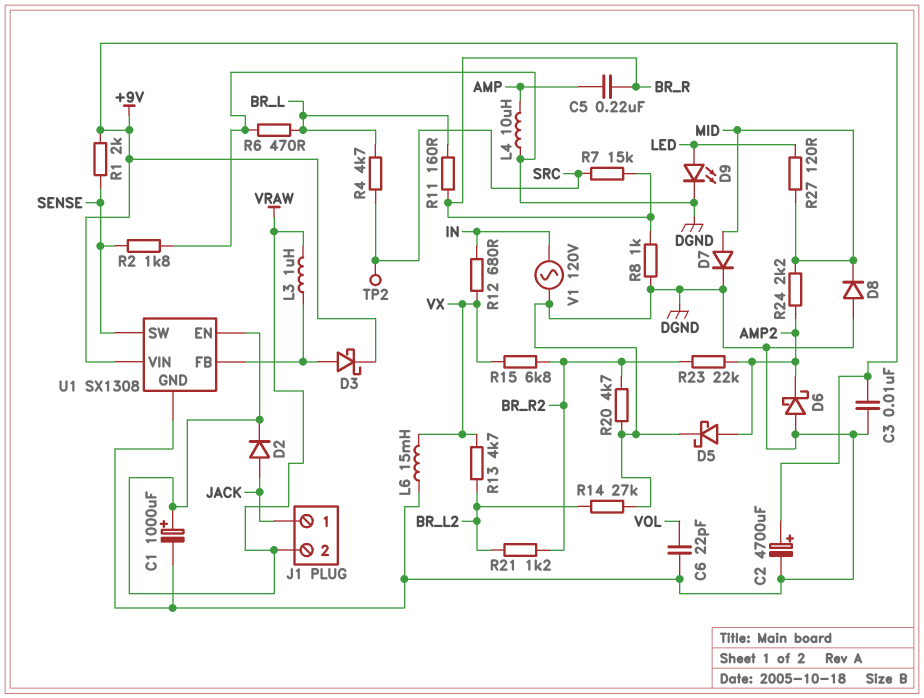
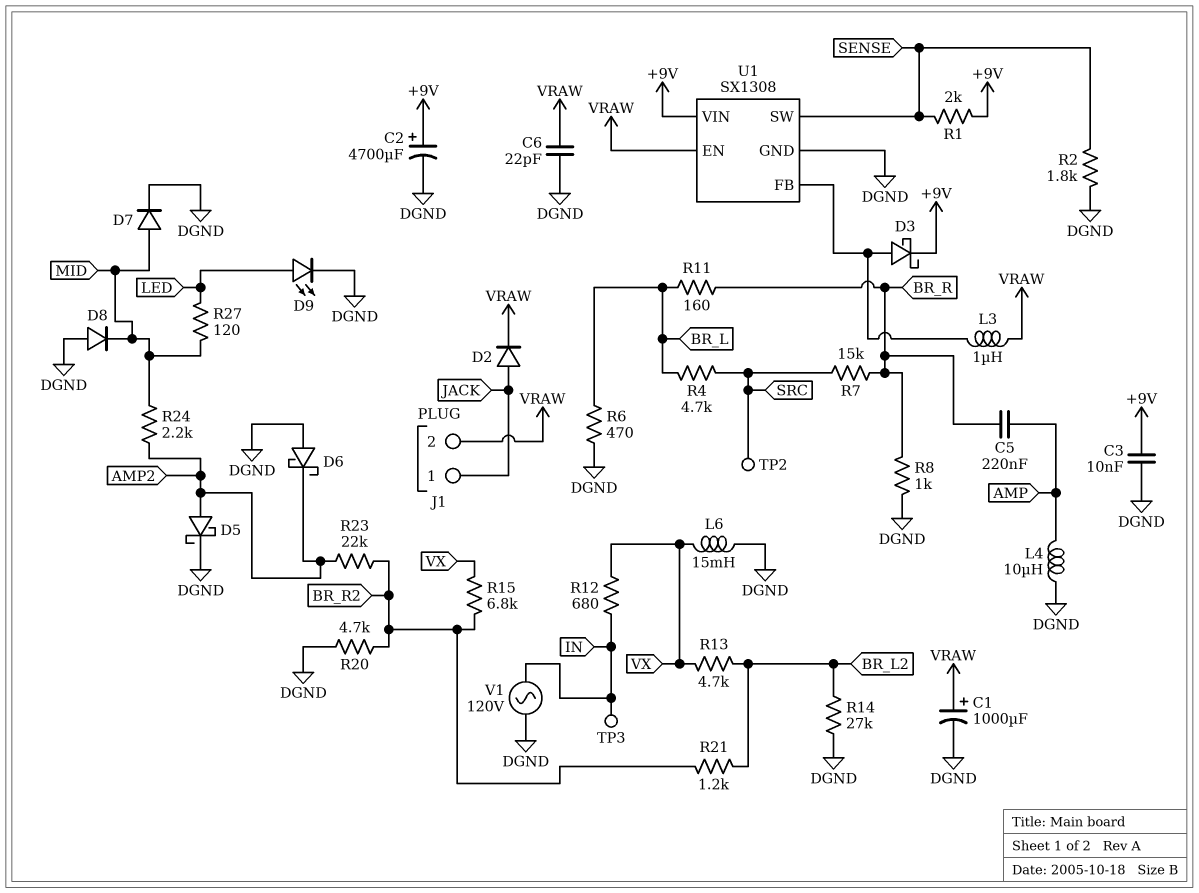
C6: 22pF (DGND, VOL) -> 22pF (DGND, VRAW)
TP3: none -> test point (IN)

